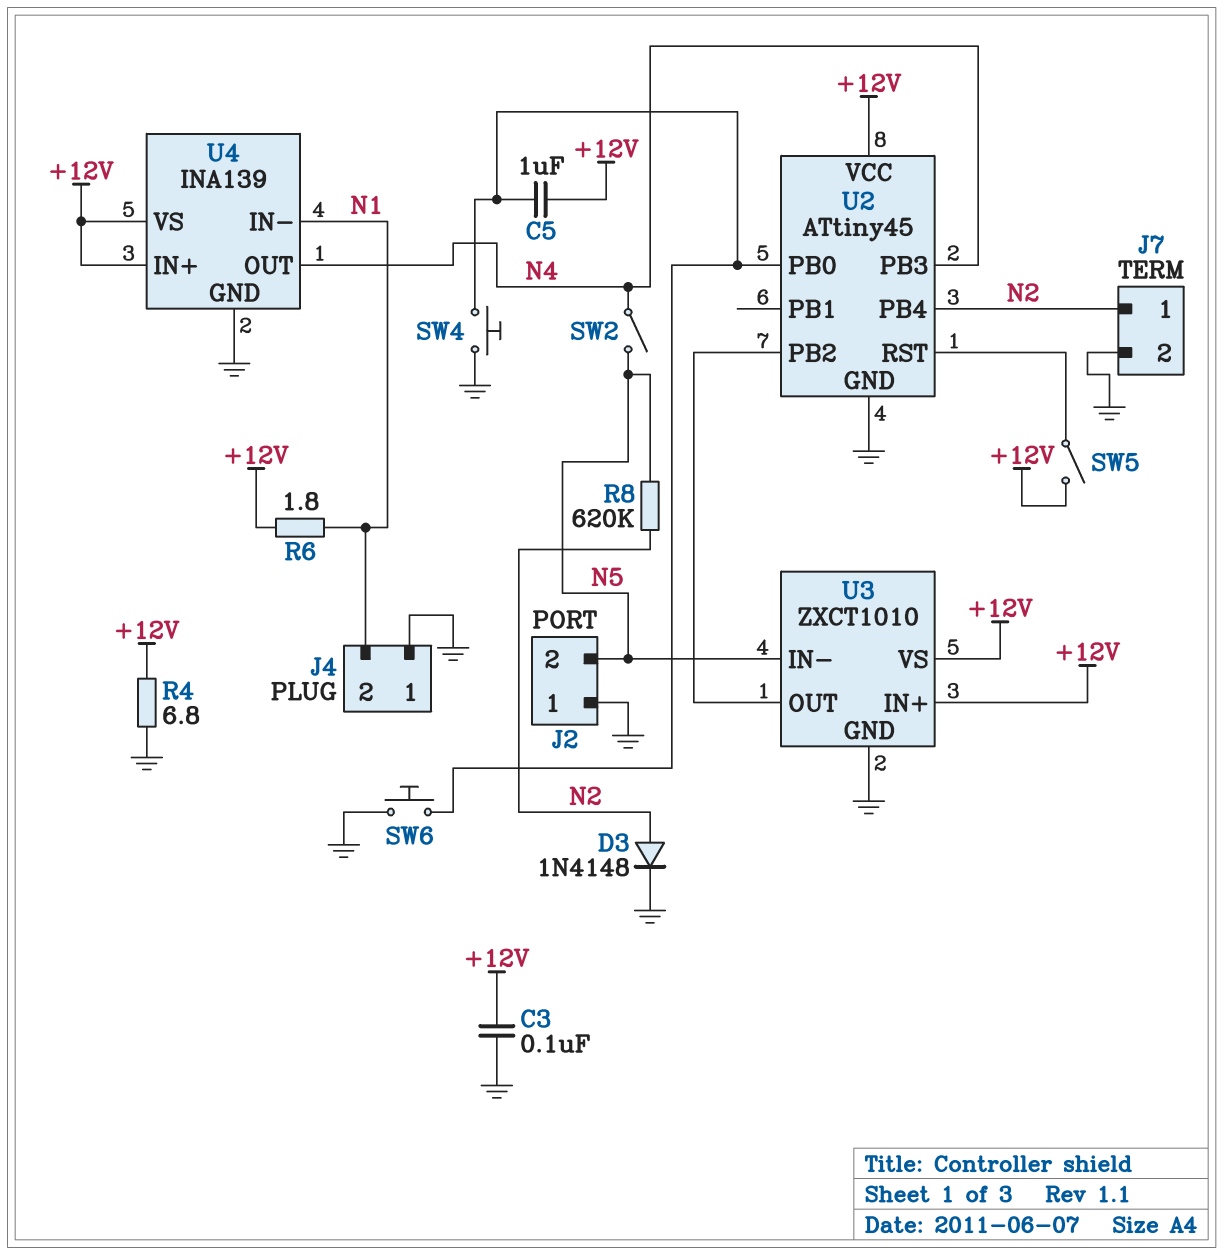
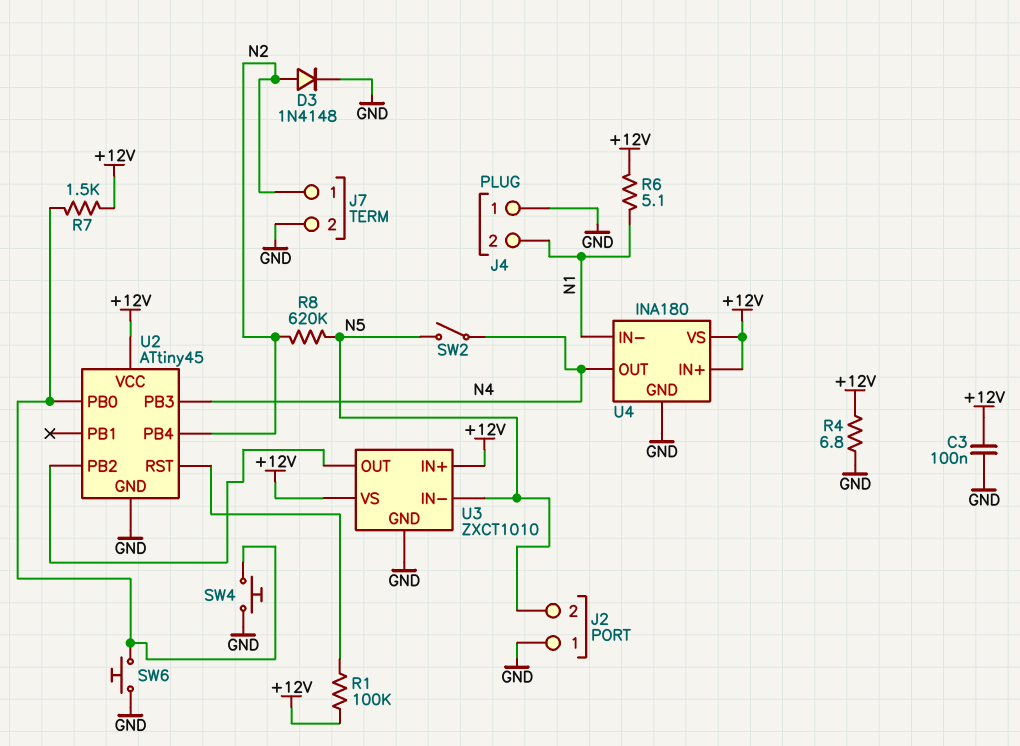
C5: 1uF (+12V, U2/PB0) -> none
R1: none -> 100k (+12V, U2/RST)
R6: 1.8 (+12V, N1) -> 5.1 (+12V, N1)
R7: none -> 1.5k (+12V, U2/PB0)
SW5: switch (+12V, U2/RST) -> none
U4: INA139 -> INA180

